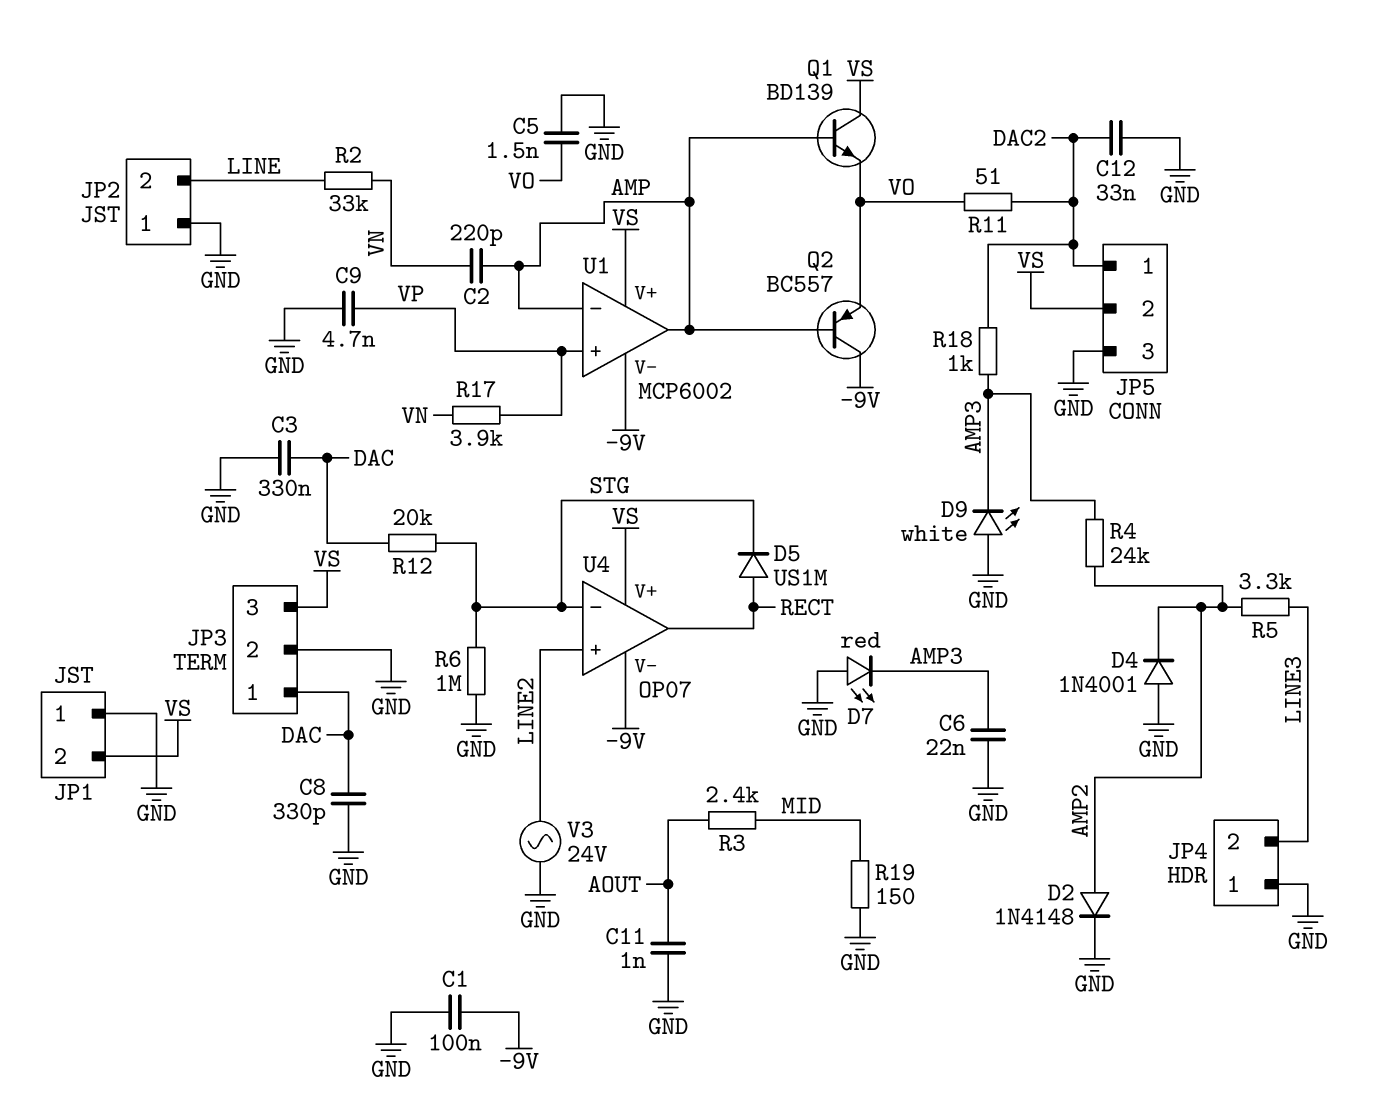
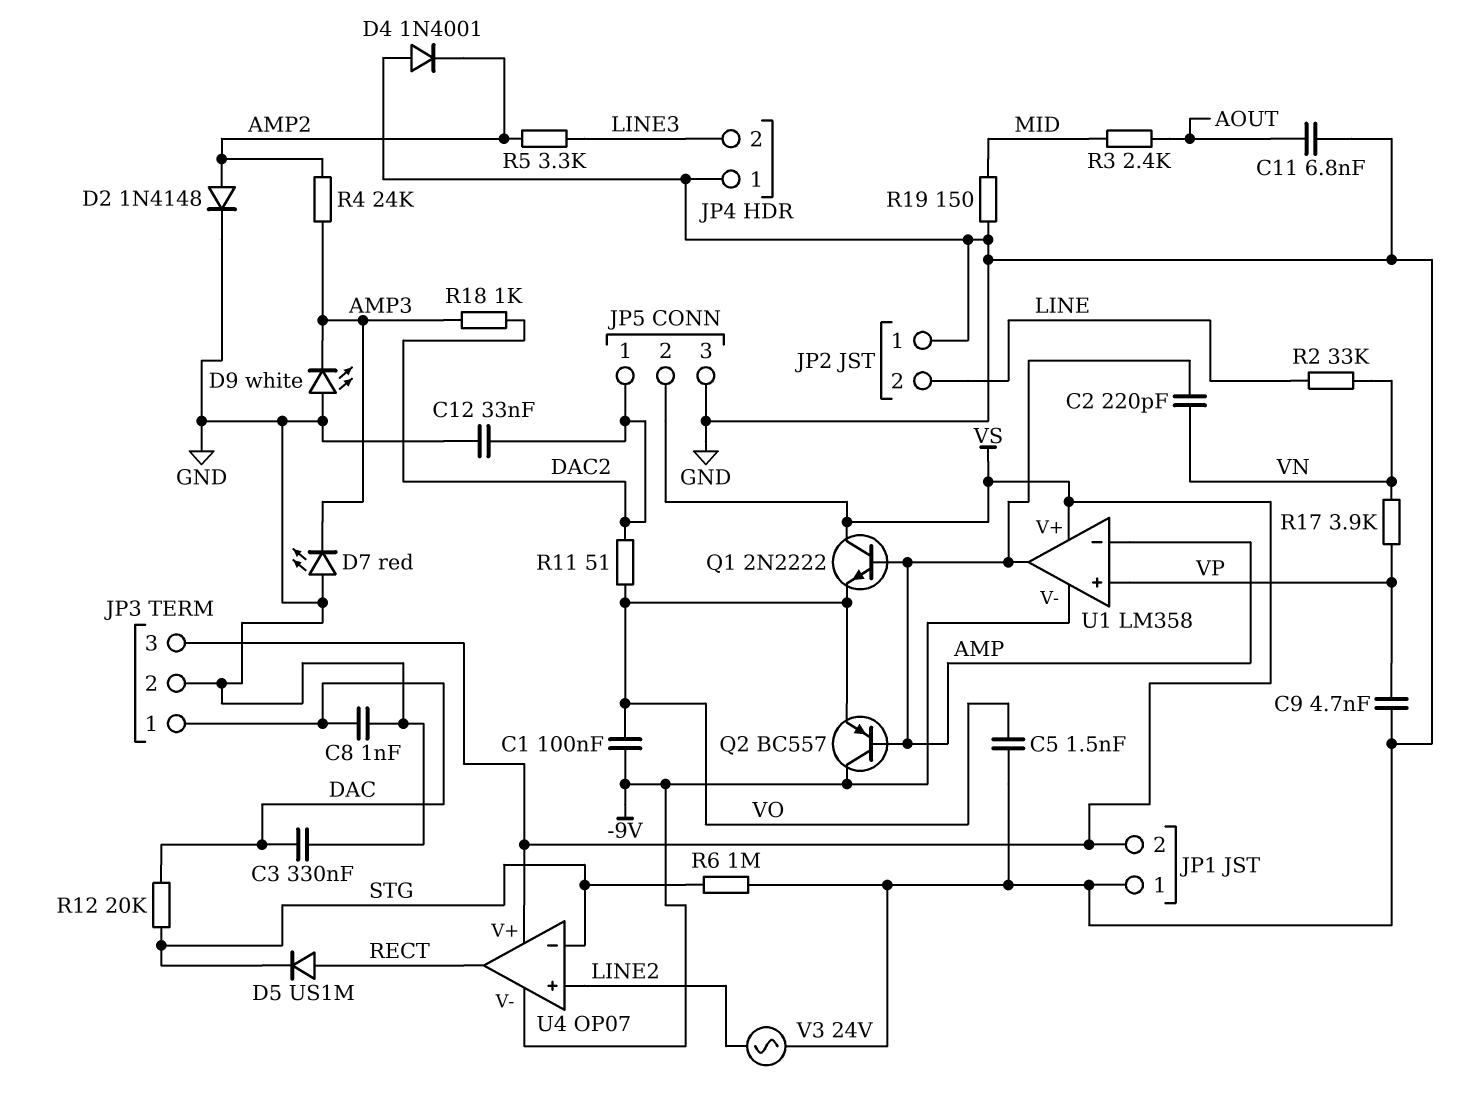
C1: 100nF (-9V, GND) -> 100nF (-9V, VO)
C6: 22nF (AMP3, GND) -> none
C8: 330pF (DAC, GND) -> 1nF (DAC, GND)
C11: 1nF (AOUT, GND) -> 6.8nF (AOUT, GND)
Q1: NPN BD139 (B AMP, C VS, E VO) -> NPN 2N2222 (B AMP, C VS, E VO)
U1: MCP6002 -> LM358

